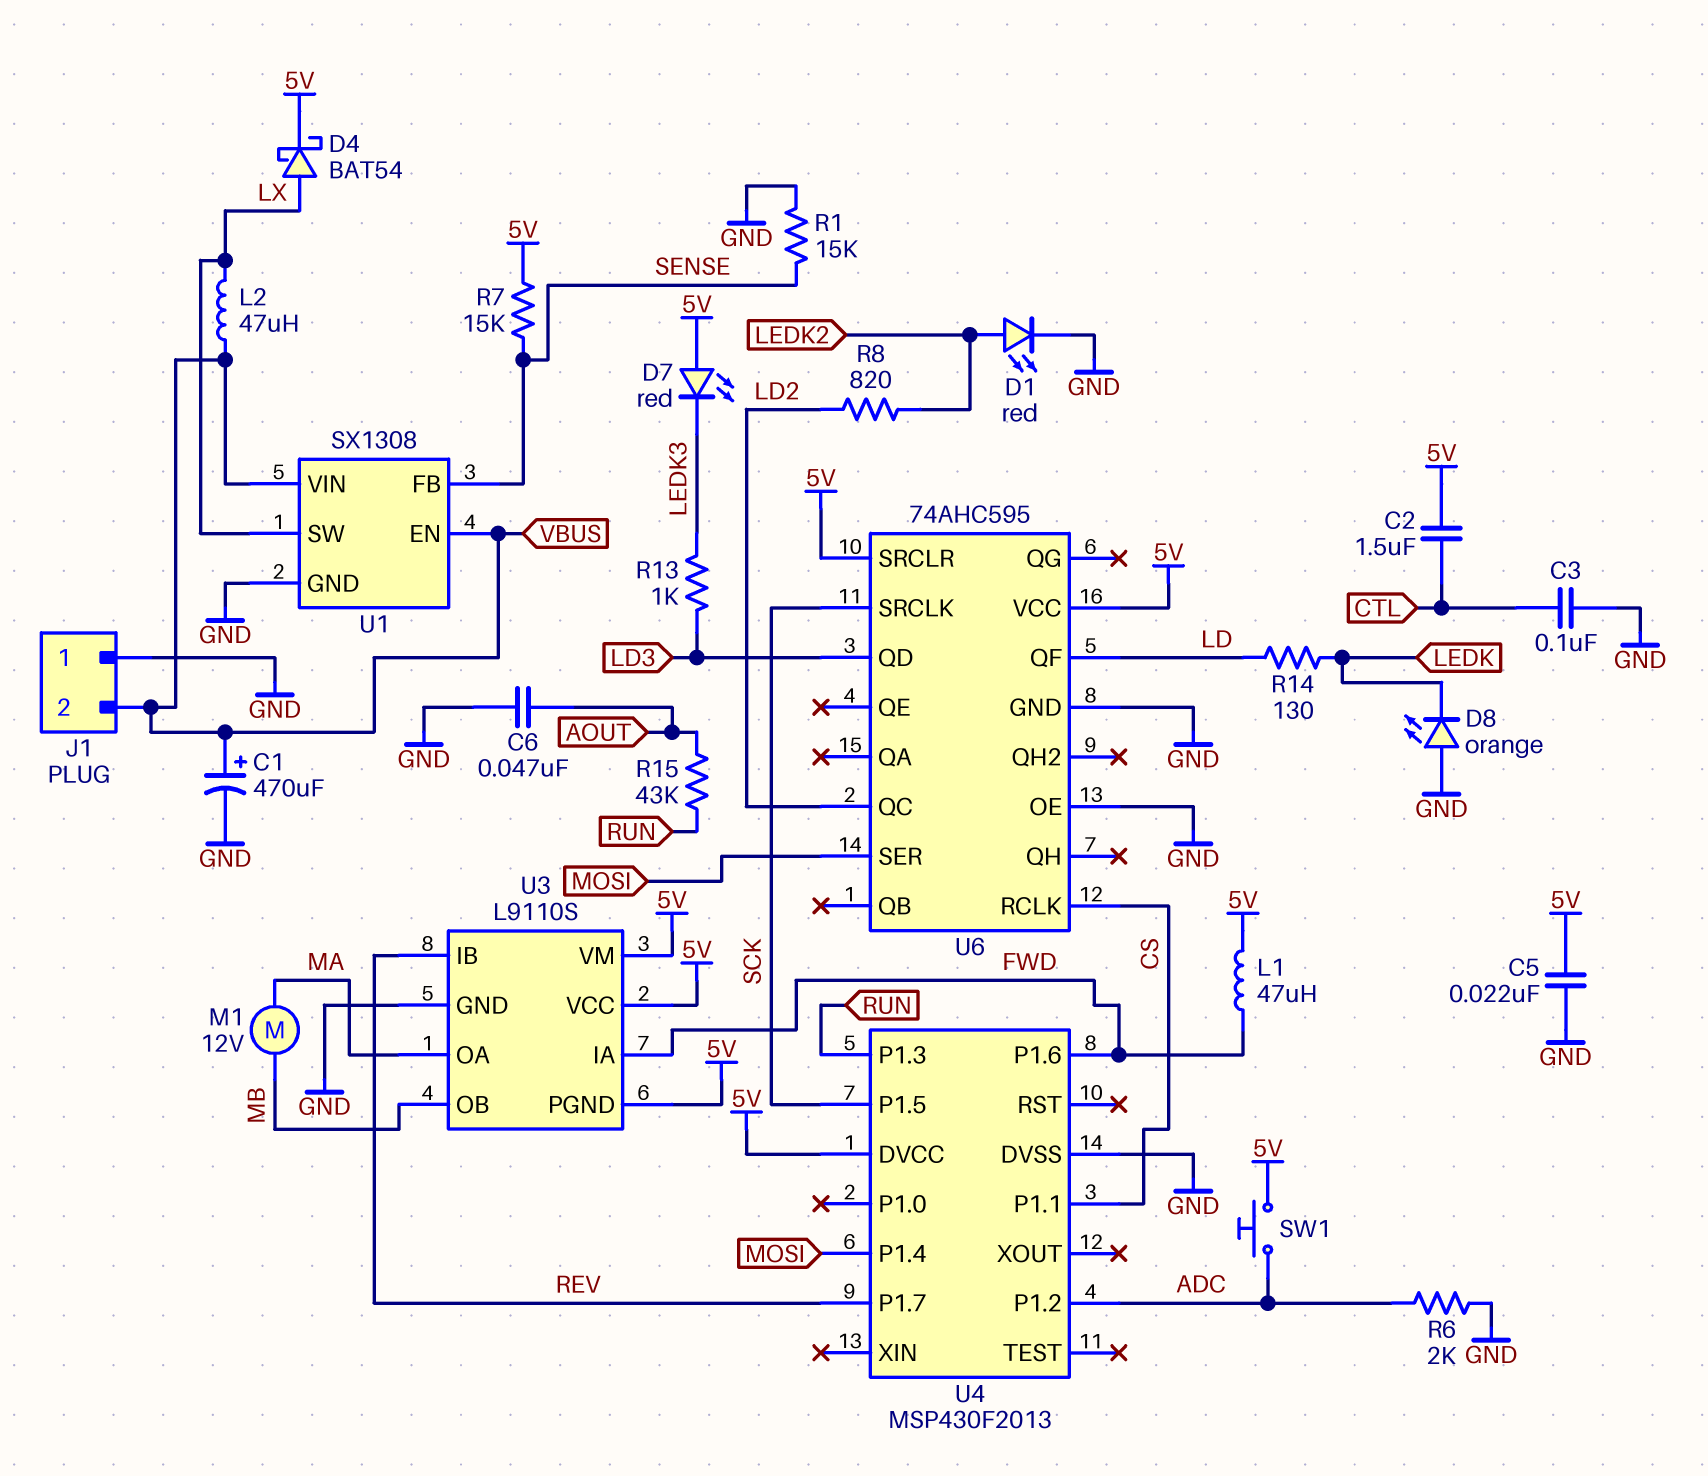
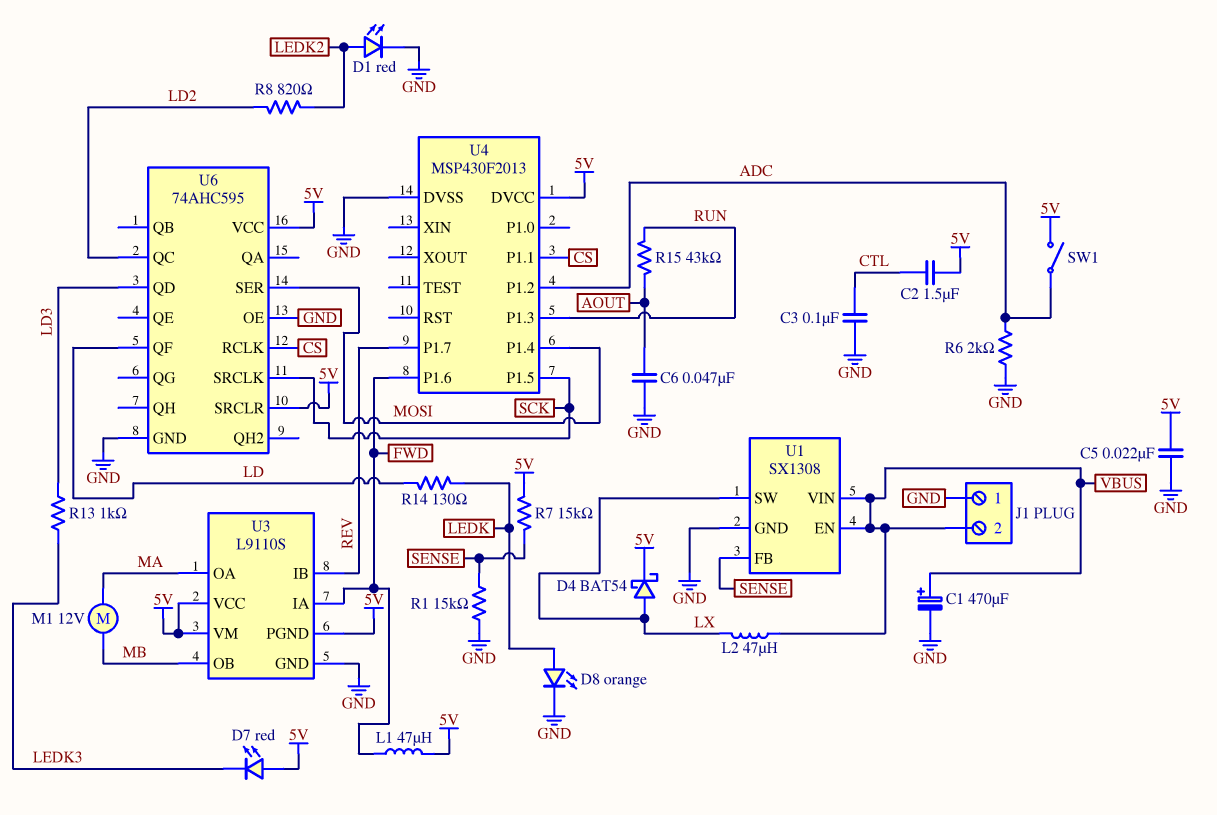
D8: LED orange (A GND, K LEDK) -> LED orange (A LEDK, K GND)
SW1: button (5V, ADC) -> switch (5V, ADC)

